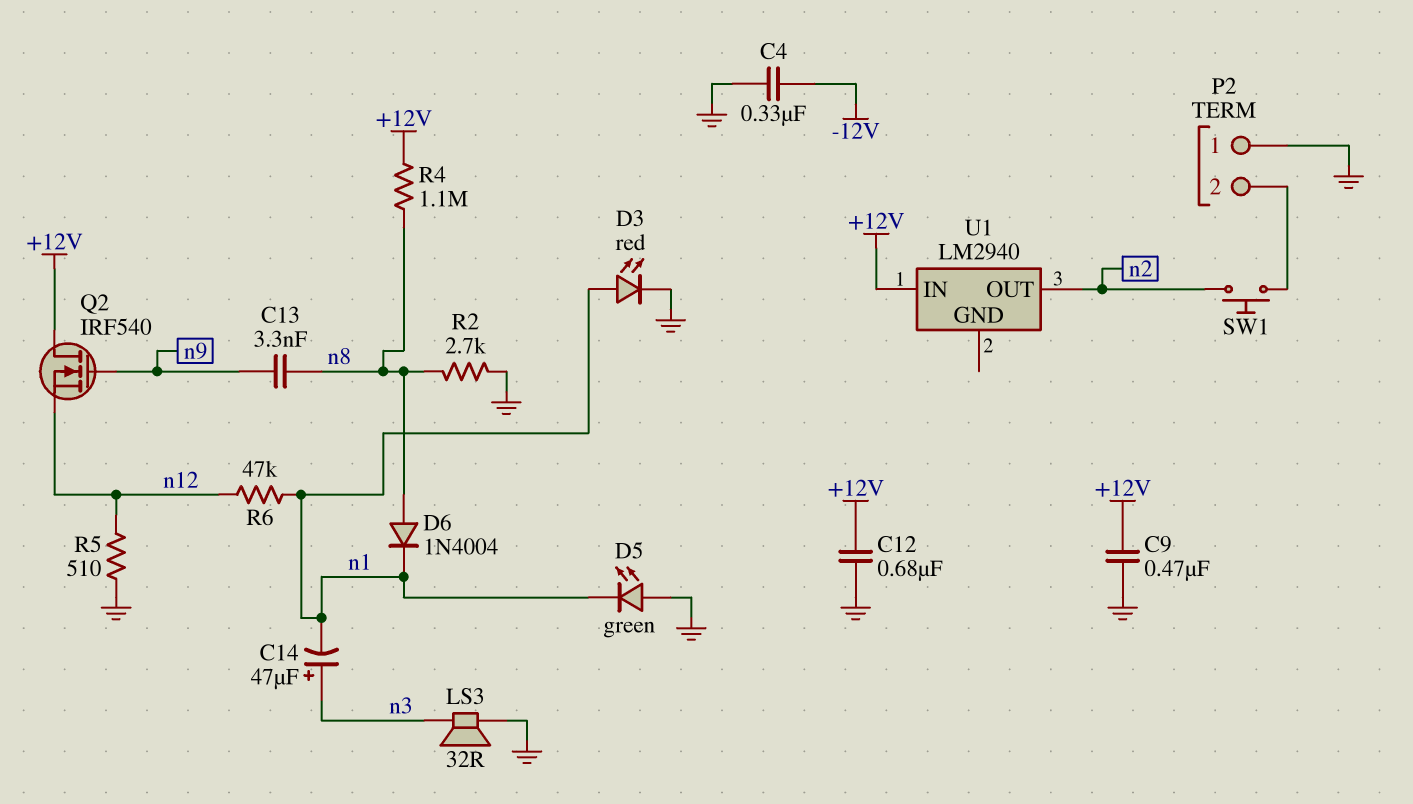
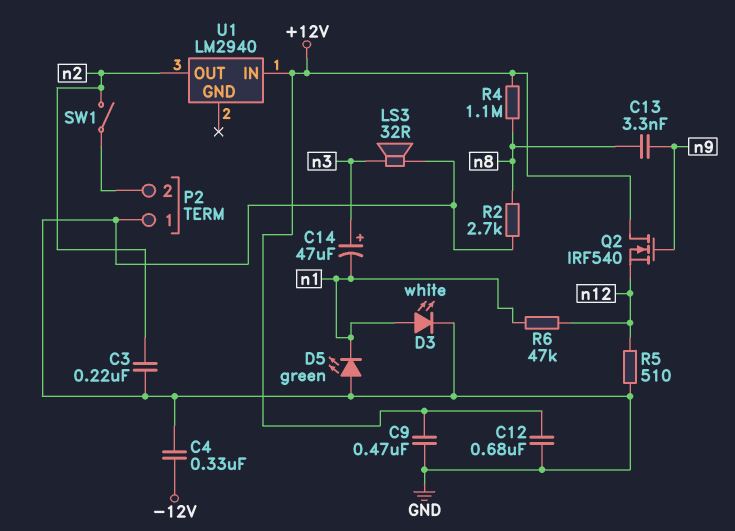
C3: none -> 220nF (GND, n2)
D3: LED red (A n1, K GND) -> LED white (A n1, K GND)
D6: diode 1N4004 (A n8, K n1) -> none
SW1: button (P2/2, n2) -> switch (P2/2, n2)

